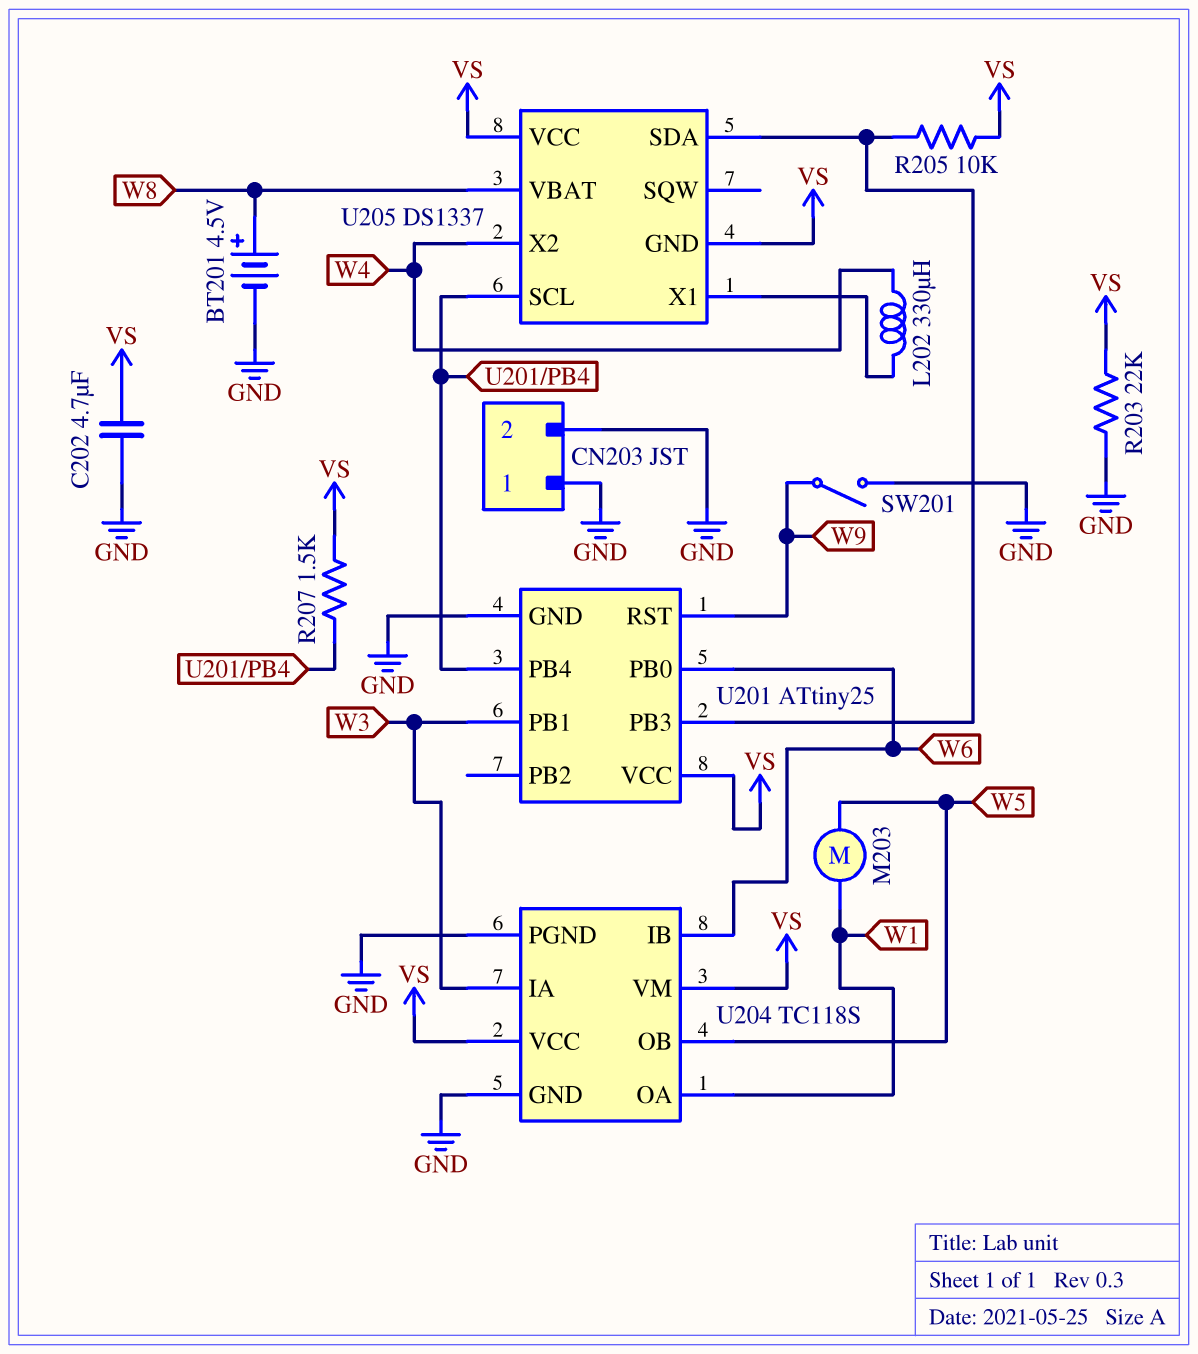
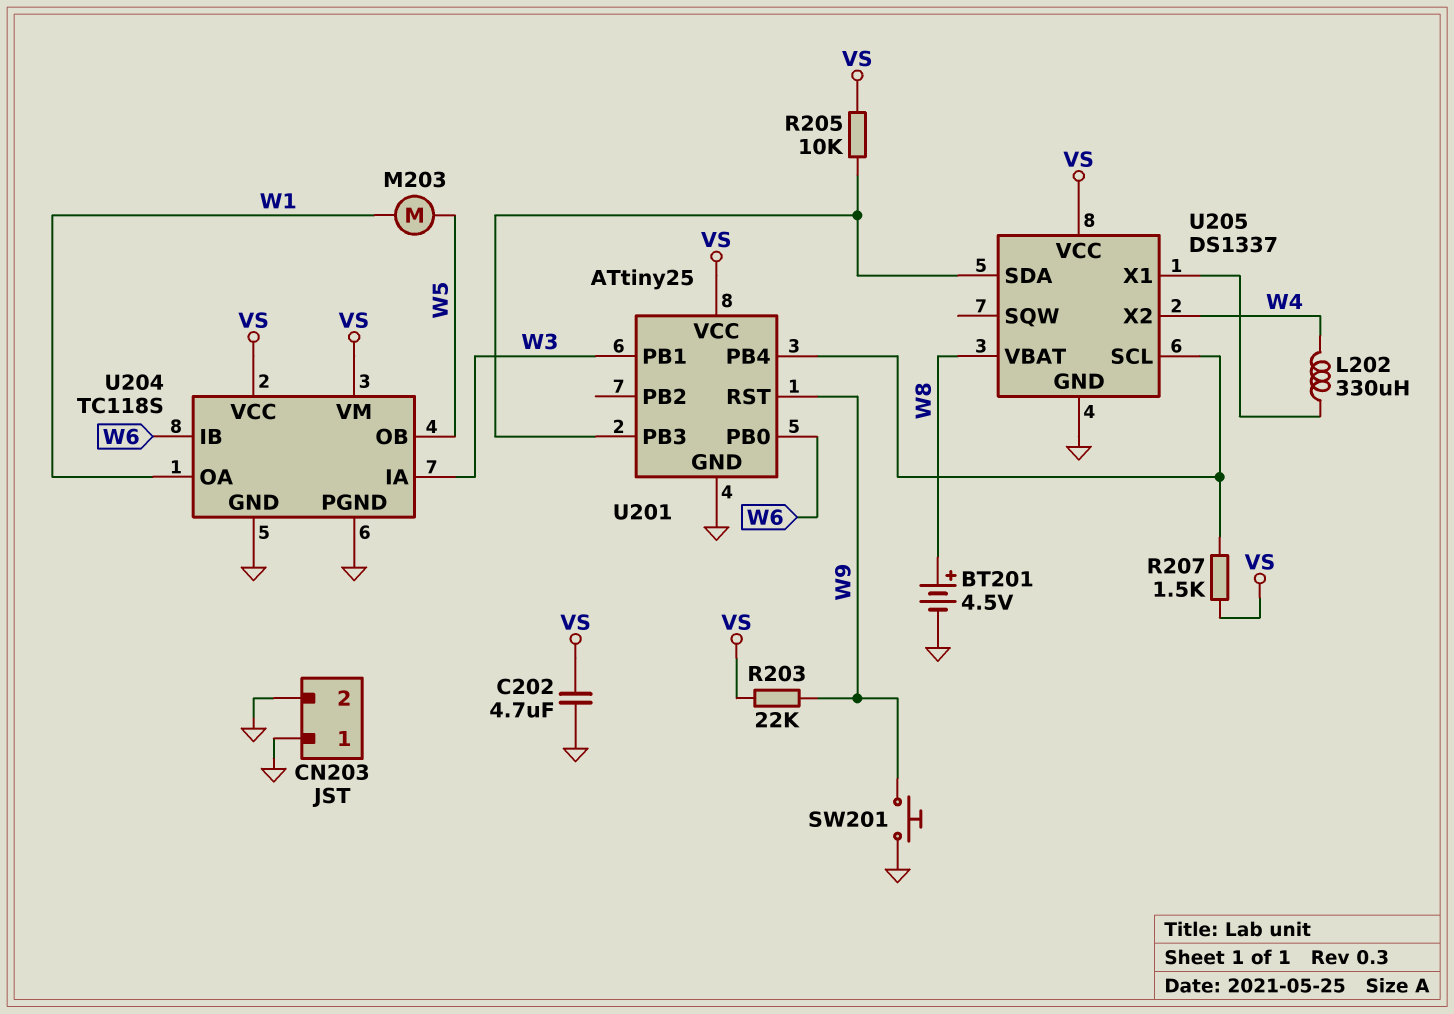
R203: 22k (GND, VS) -> 22k (VS, W9)
SW201: switch (GND, W9) -> button (GND, W9)
U205 pin GND: VS -> GND

